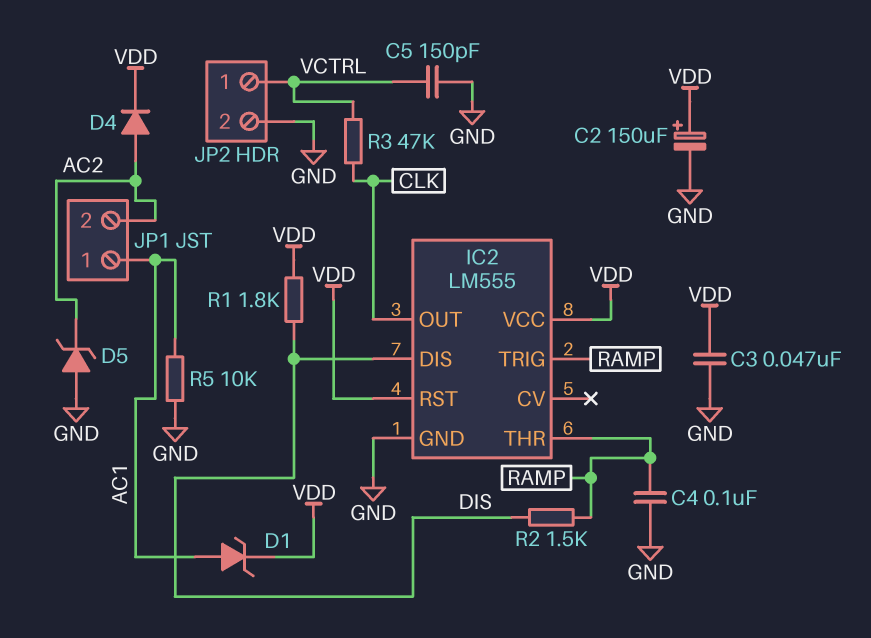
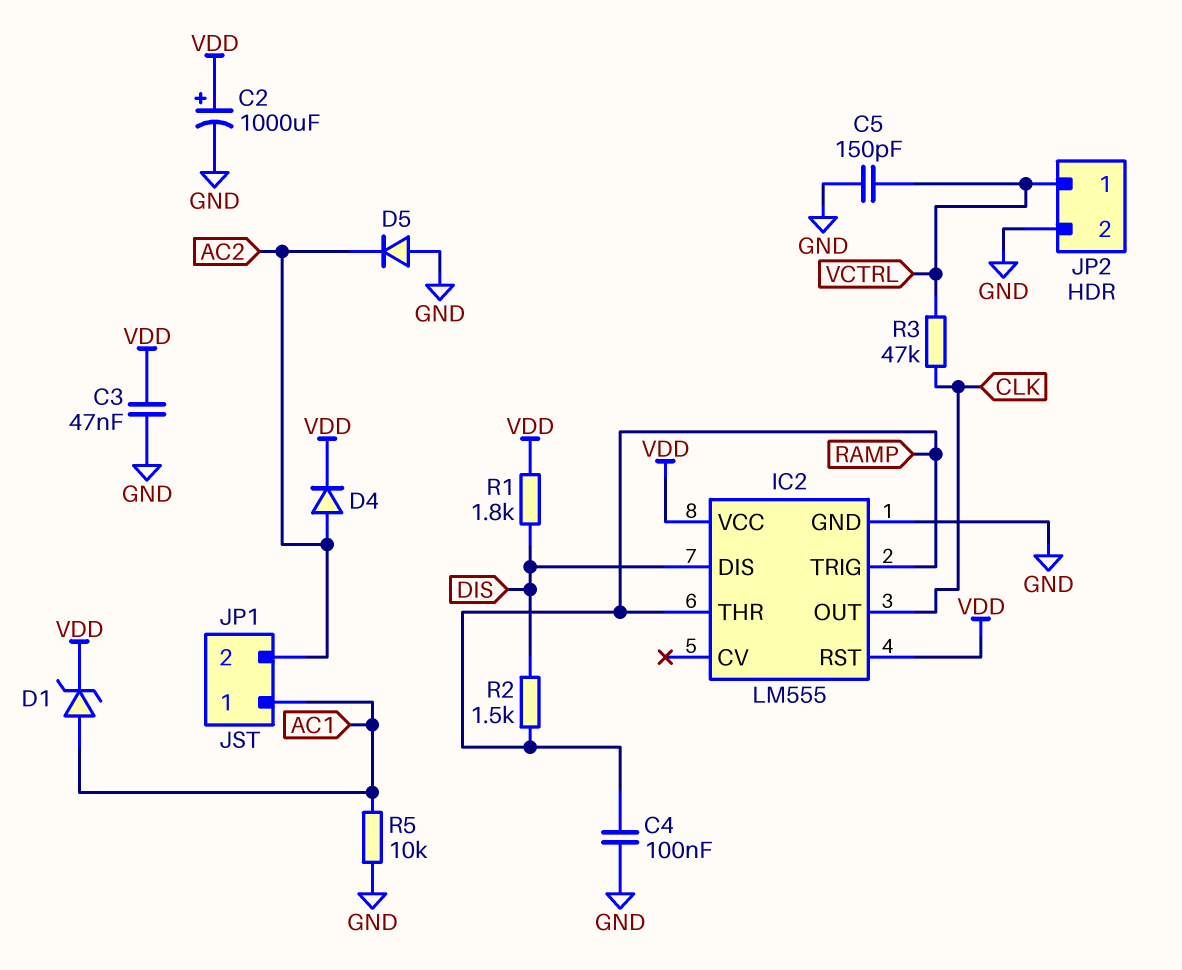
C2: 150uF (plus VDD, minus GND) -> 1000uF (plus VDD, minus GND)
D5: zener (A GND, K AC2) -> diode (A GND, K AC2)

